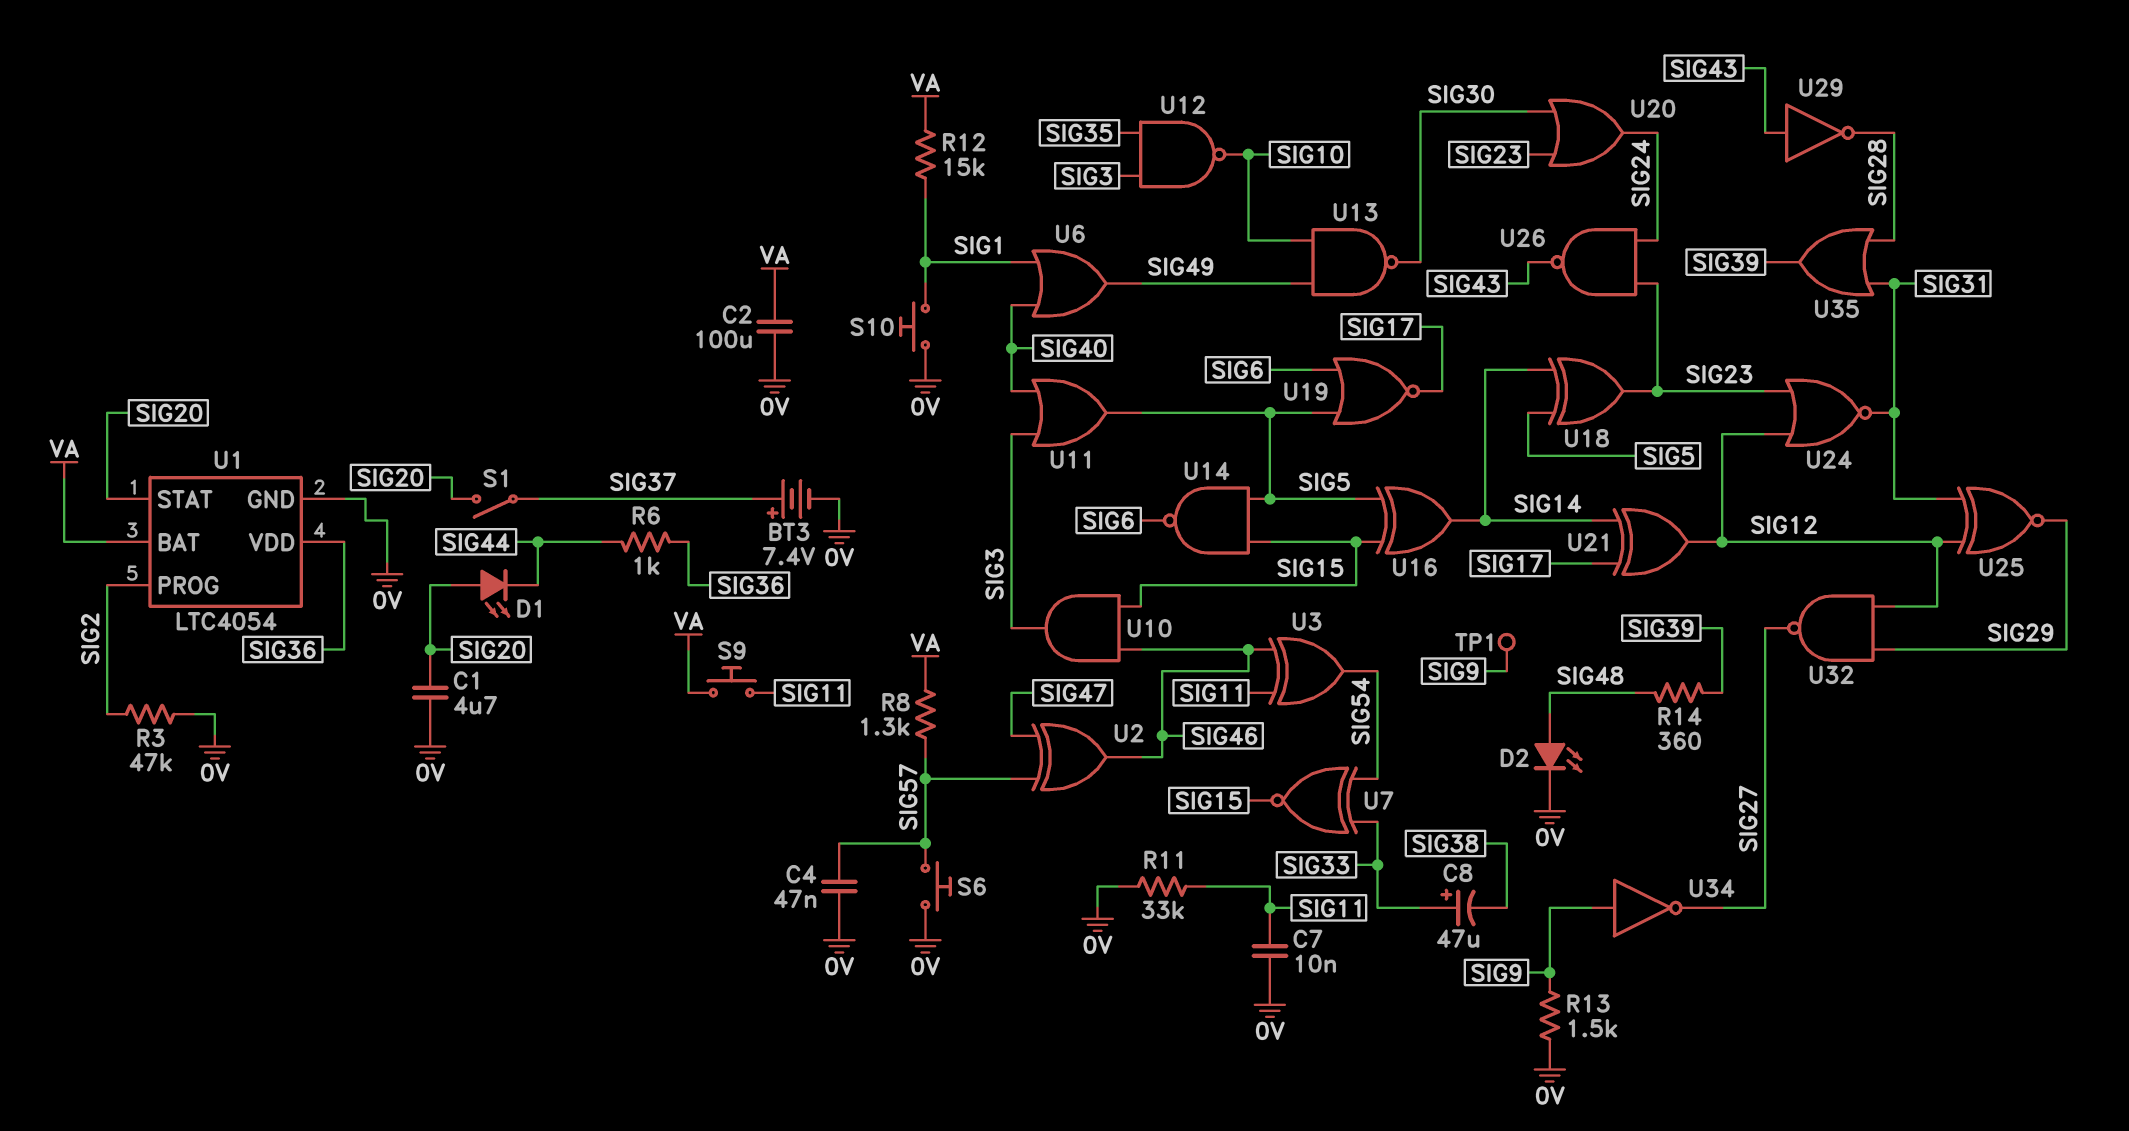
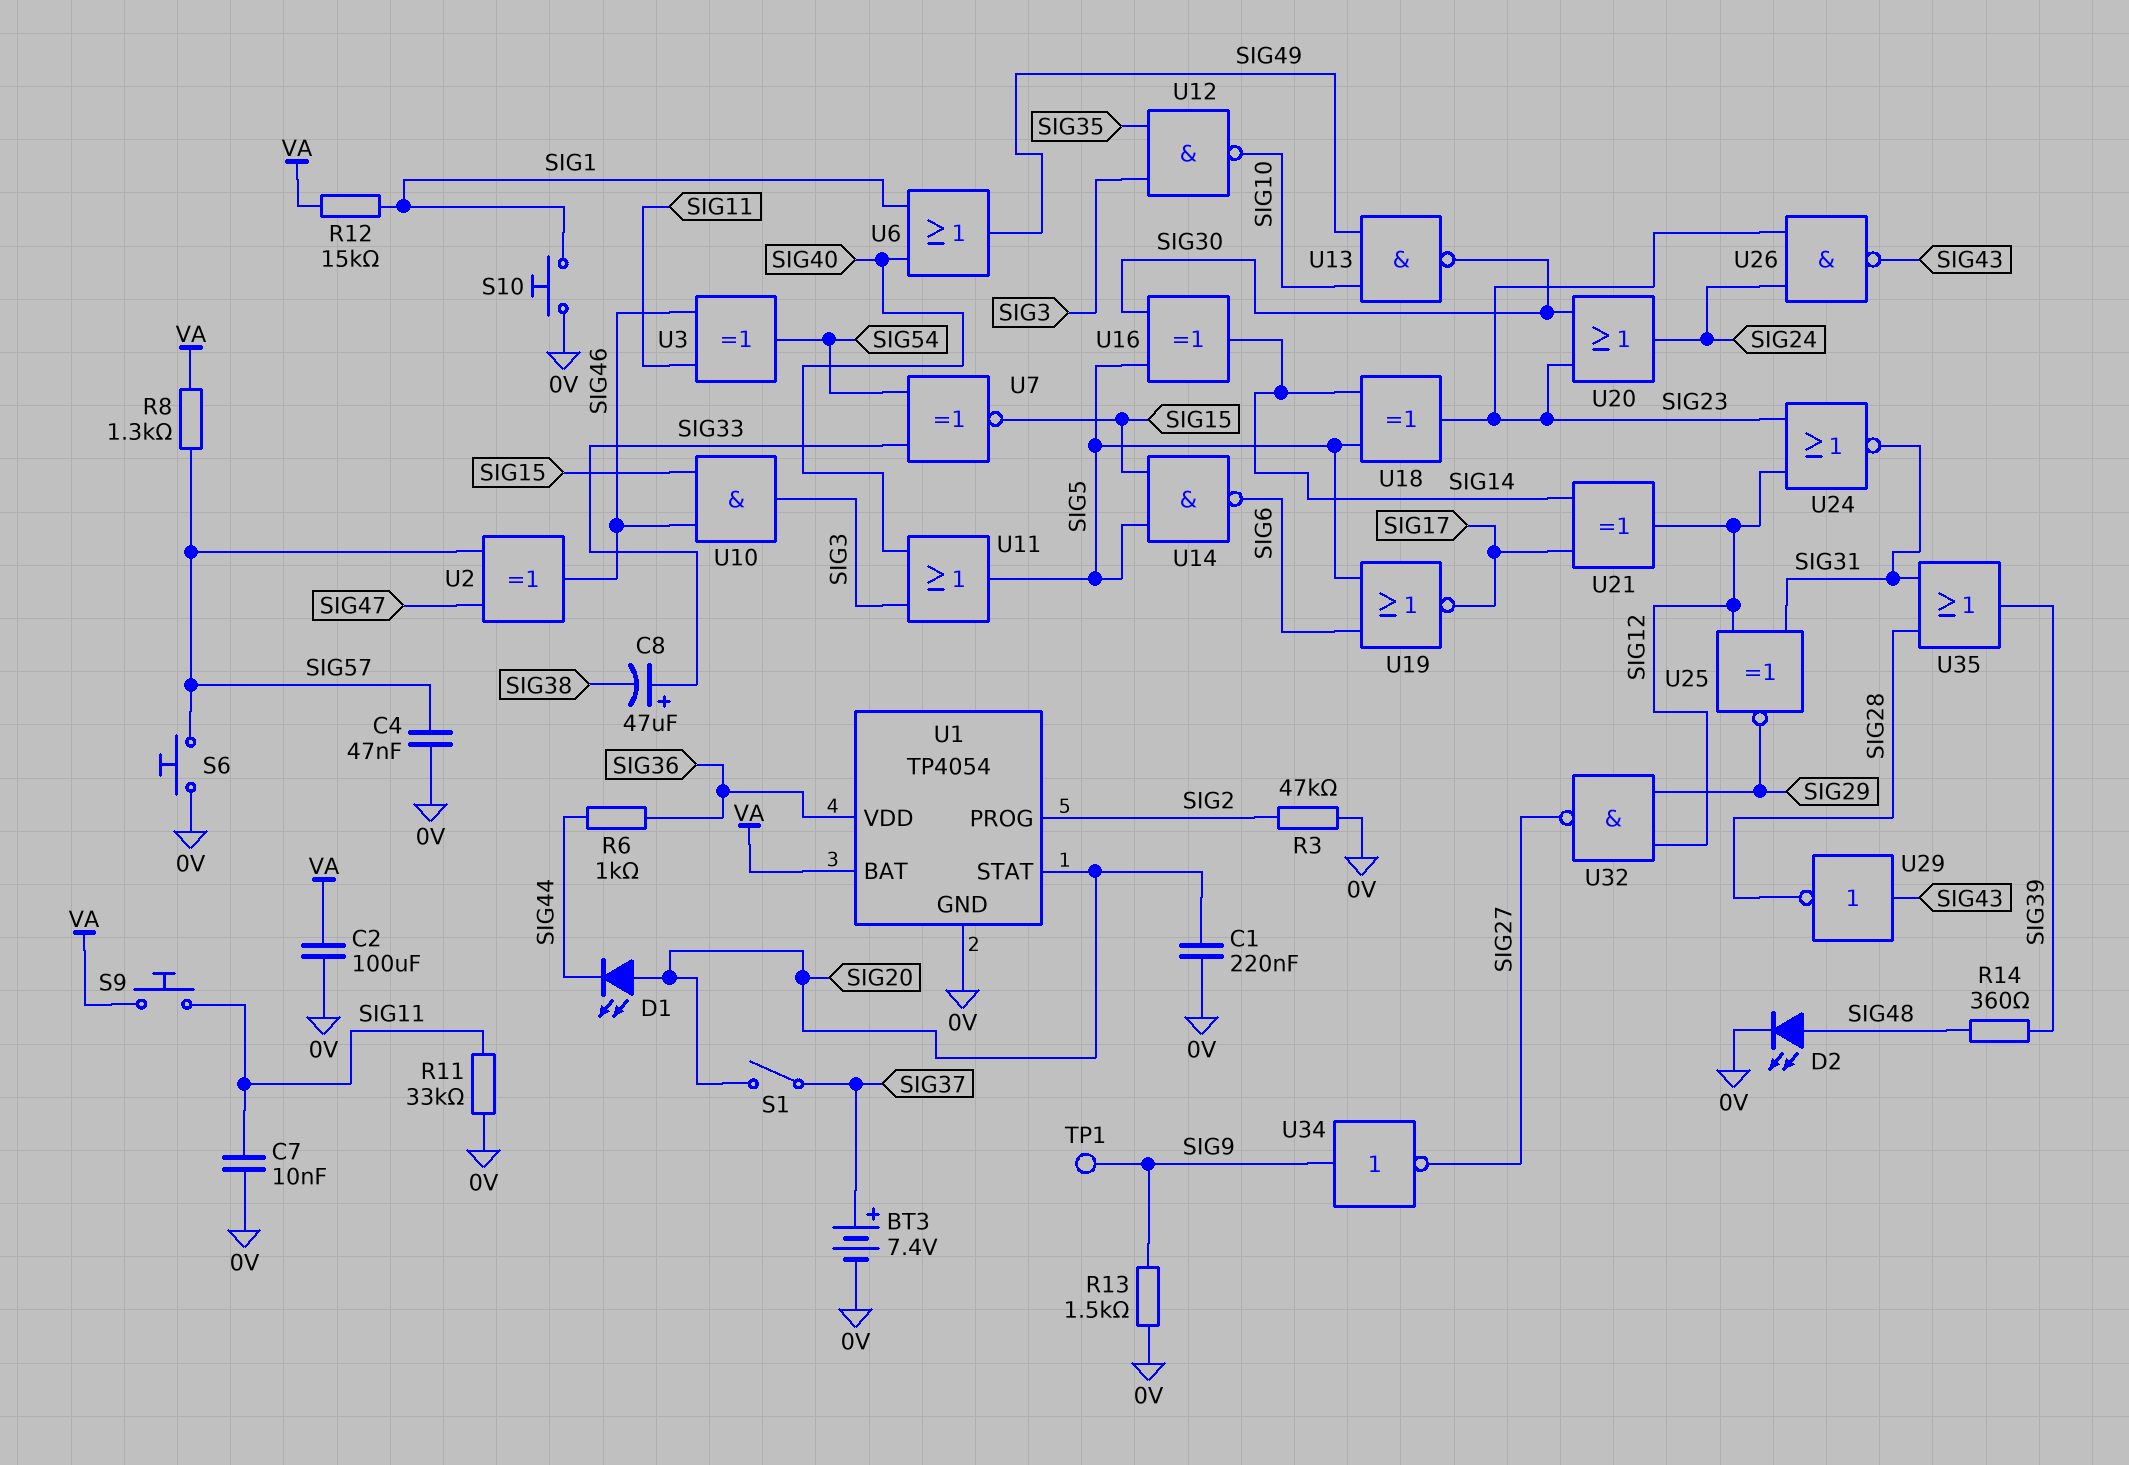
C1: 4.7uF (0V, SIG20) -> 220nF (0V, SIG20)
U1: LTC4054 -> TP4054
U16: XOR (in SIG5, in SIG15, out SIG14) -> XOR (in SIG5, in SIG30, out SIG14)

